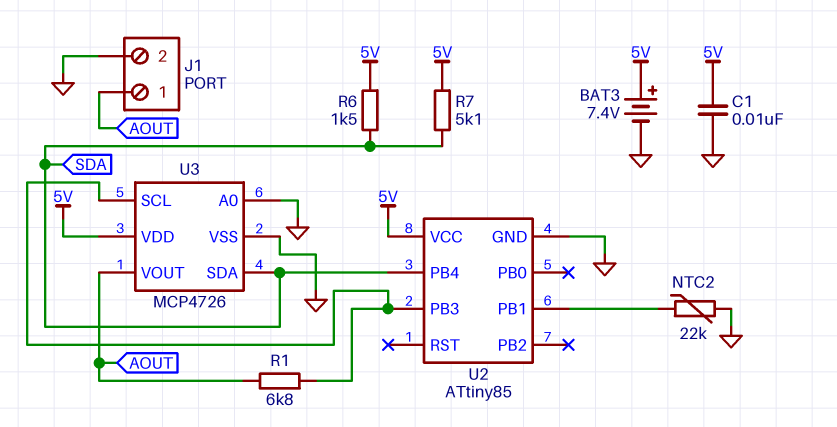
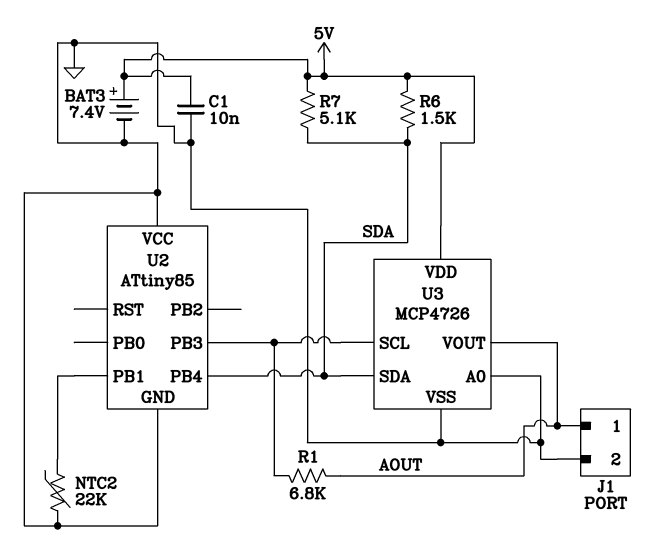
U2 pin VCC: 5V -> GND

